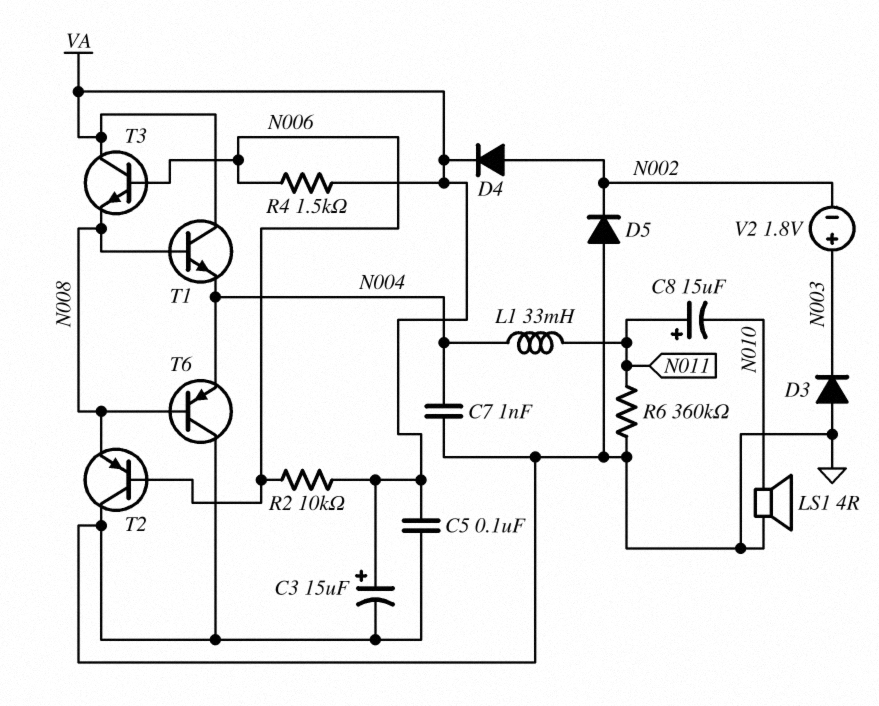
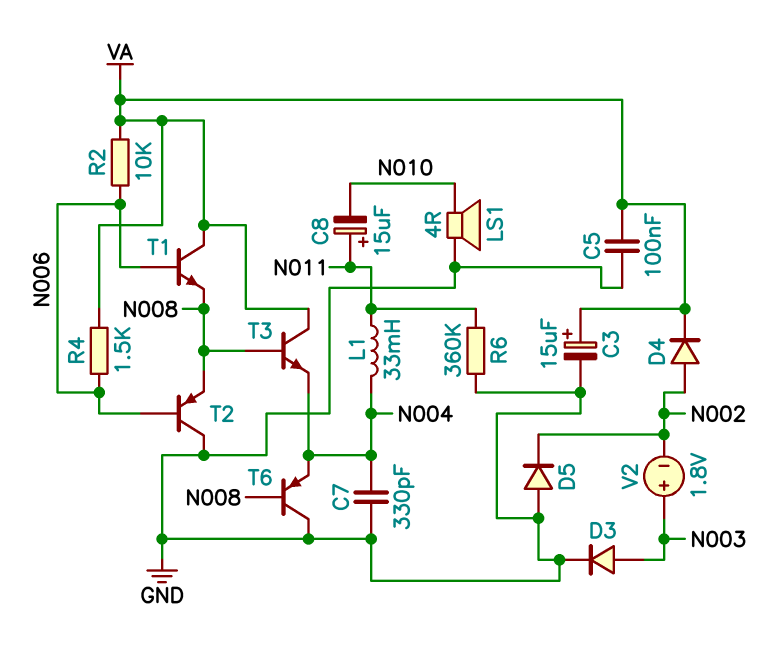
C7: 1nF (GND, N004) -> 330pF (GND, N004)
D3: diode (A GND, K N003) -> diode (A N003, K GND)
T1: NPN (B N008, C VA, E N004) -> NPN (B N006, C VA, E N008)
T3: NPN (B N006, C VA, E N008) -> NPN (B N008, C VA, E N004)

